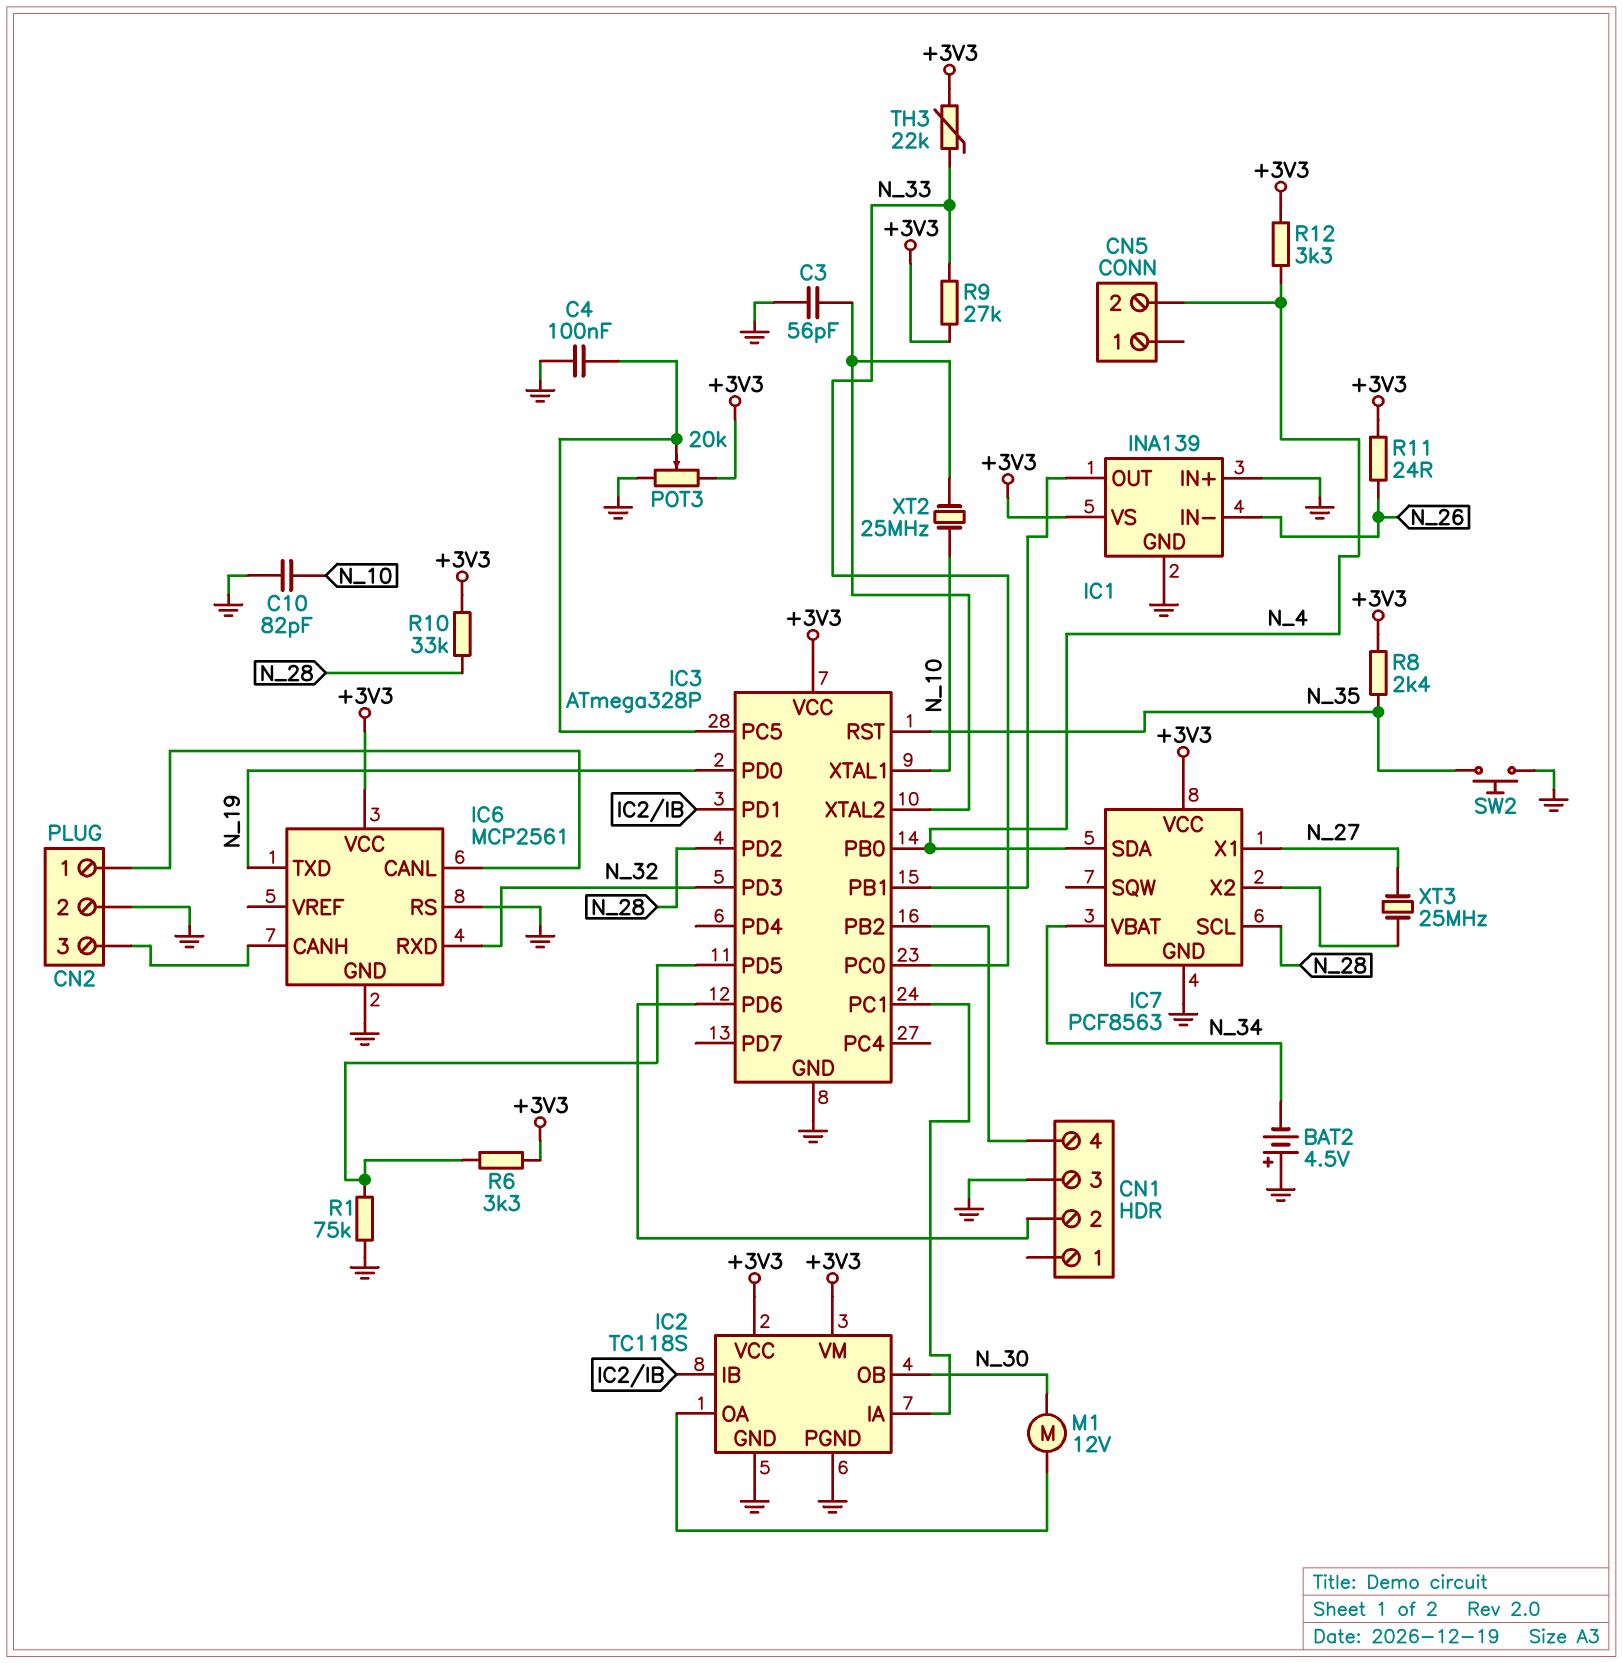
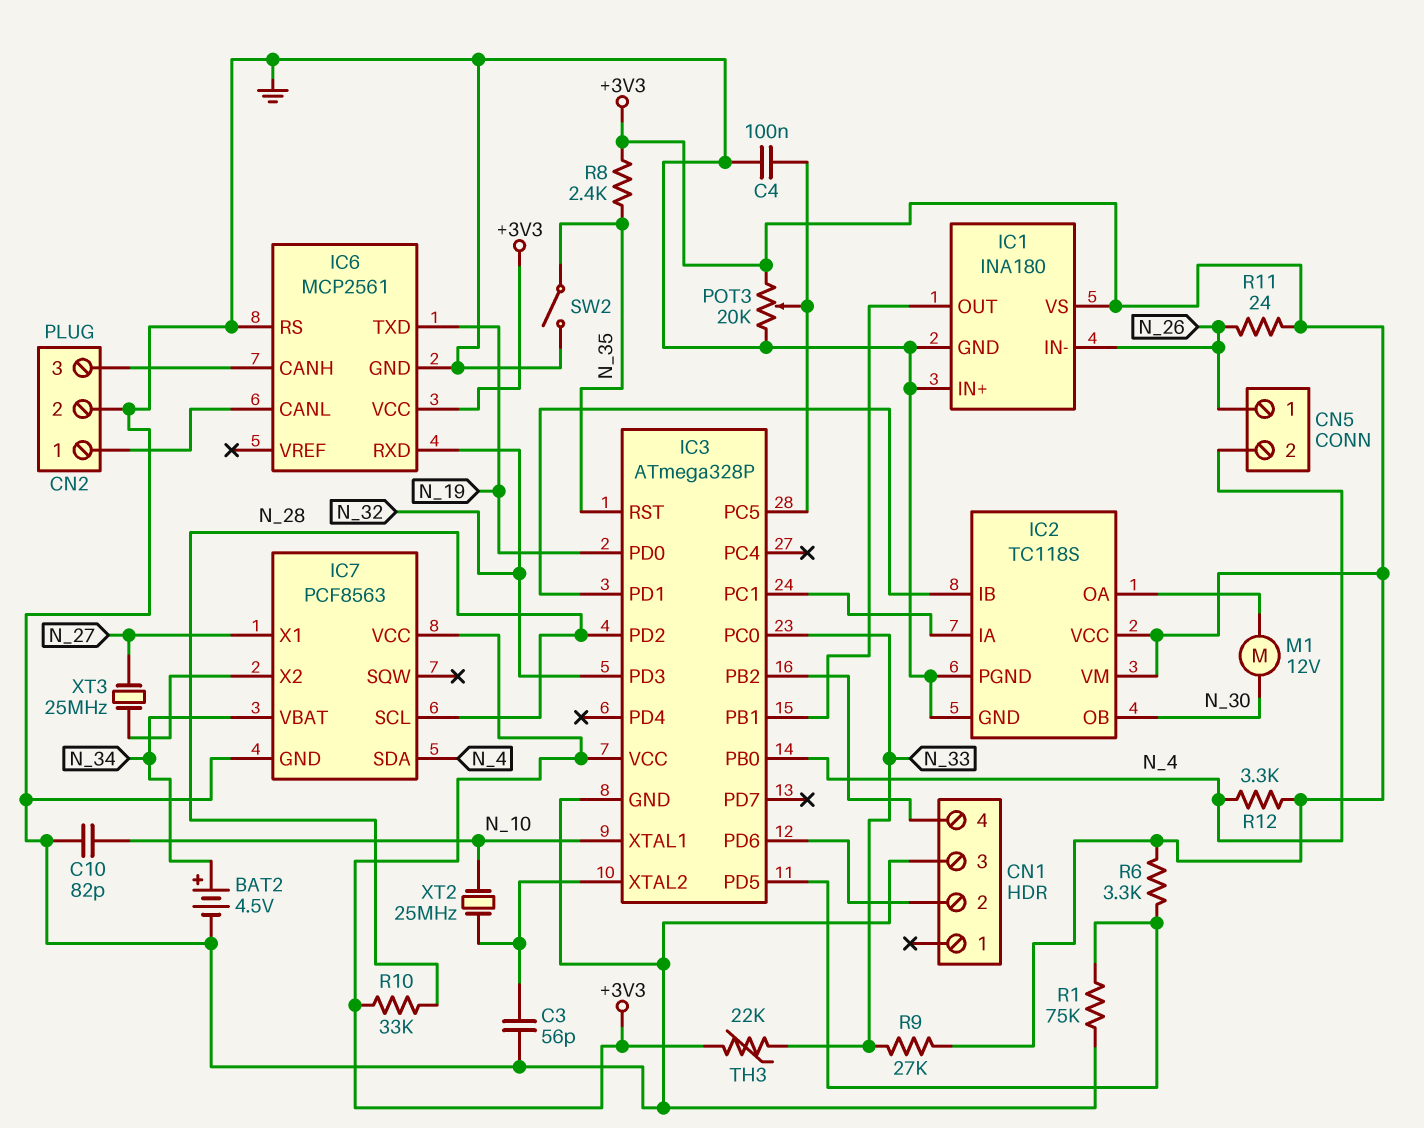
BAT2: 4.5V (plus GND, minus N_34) -> 4.5V (plus N_34, minus GND)
CN5 pin 1: none -> N_26
IC1: INA139 -> INA180
SW2: button (GND, N_35) -> switch (GND, N_35)

